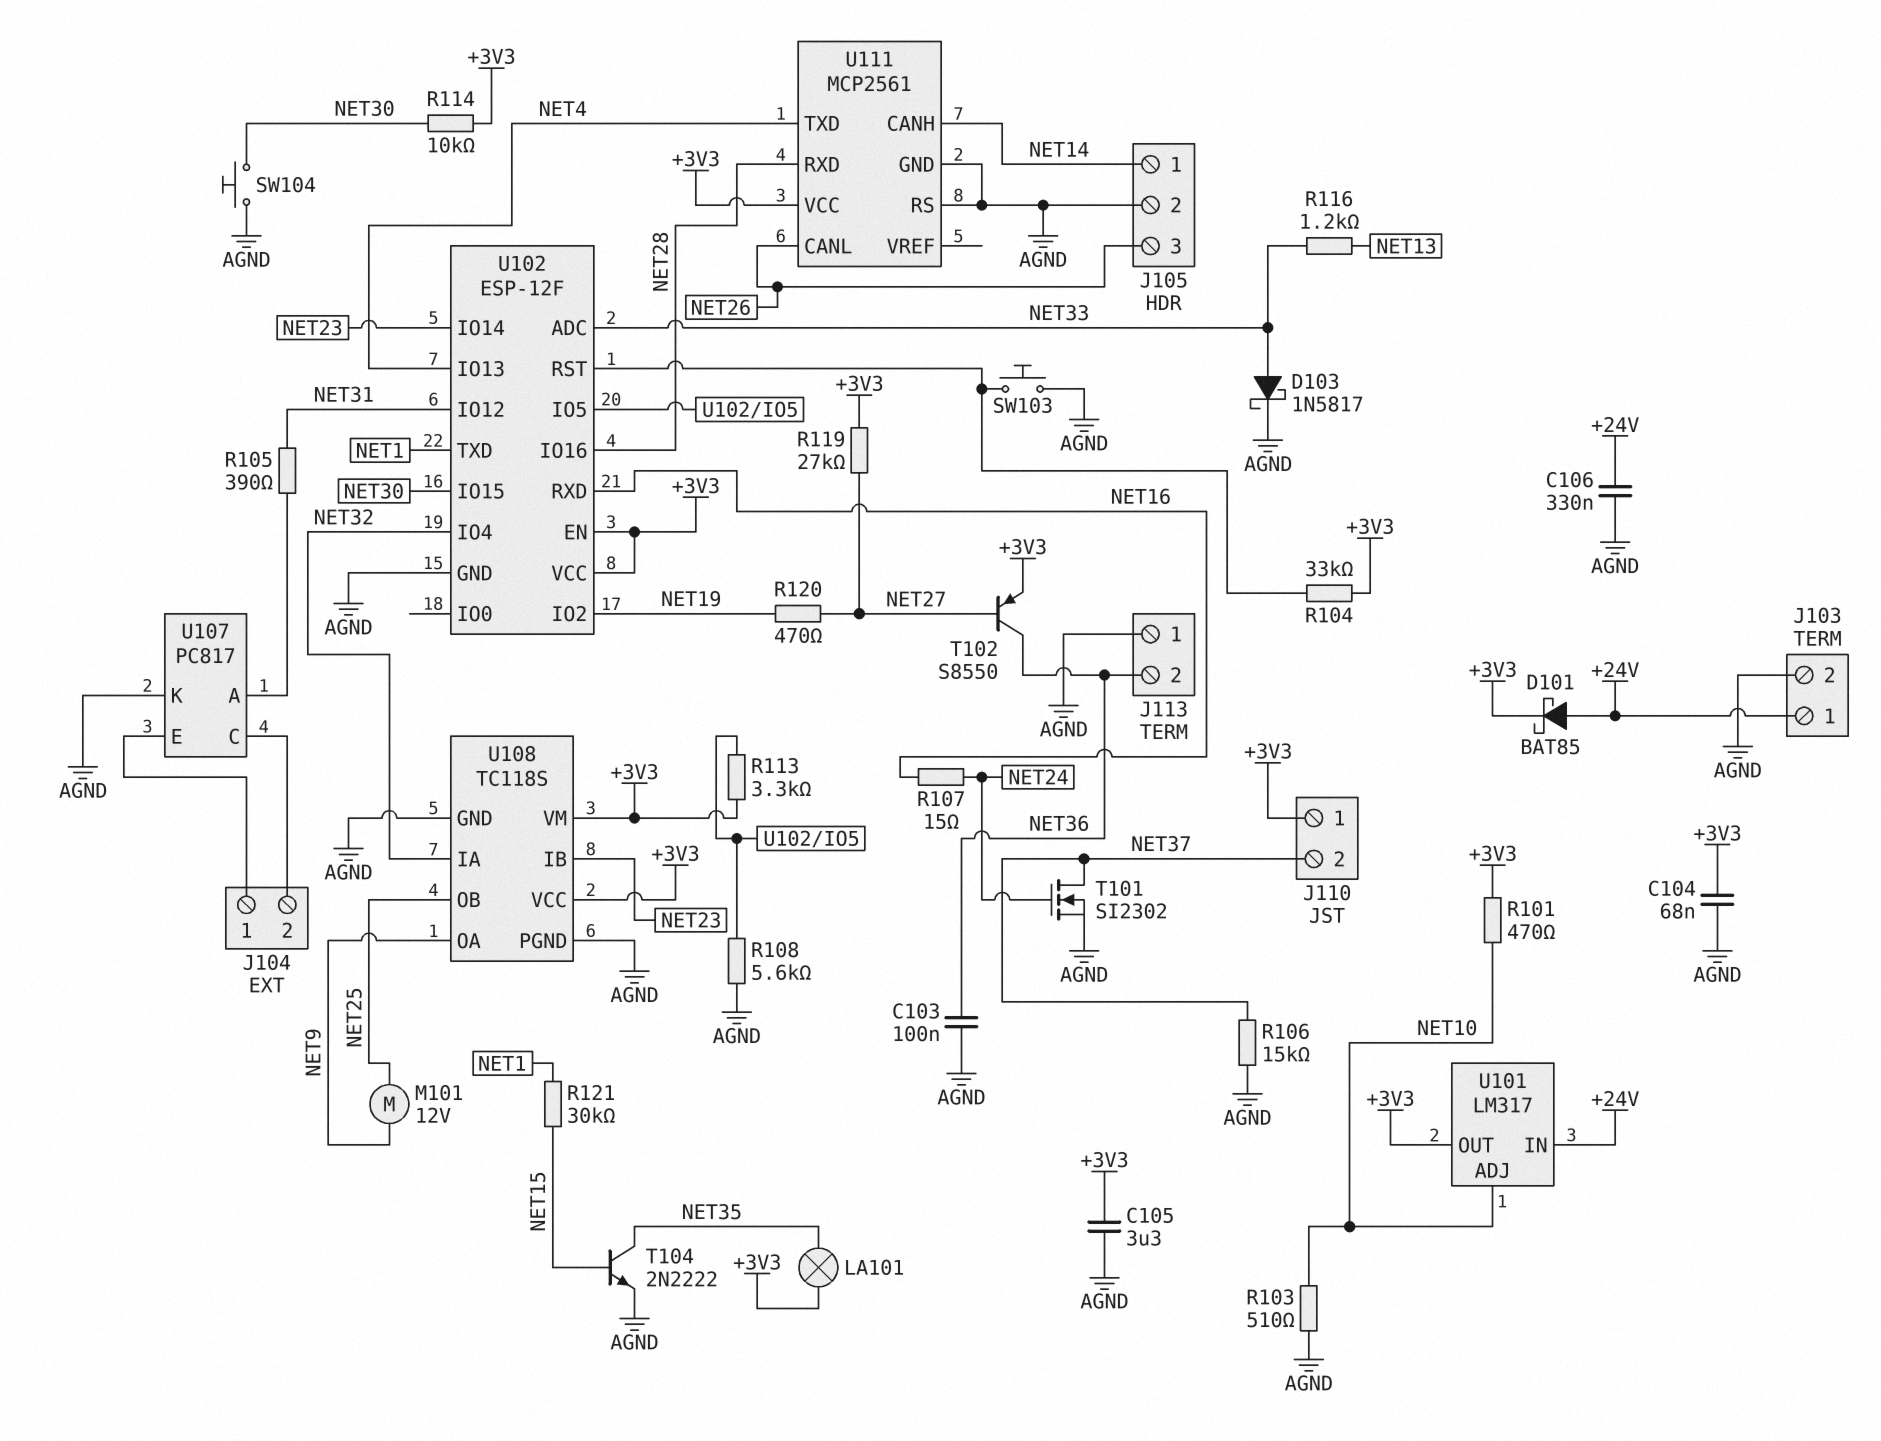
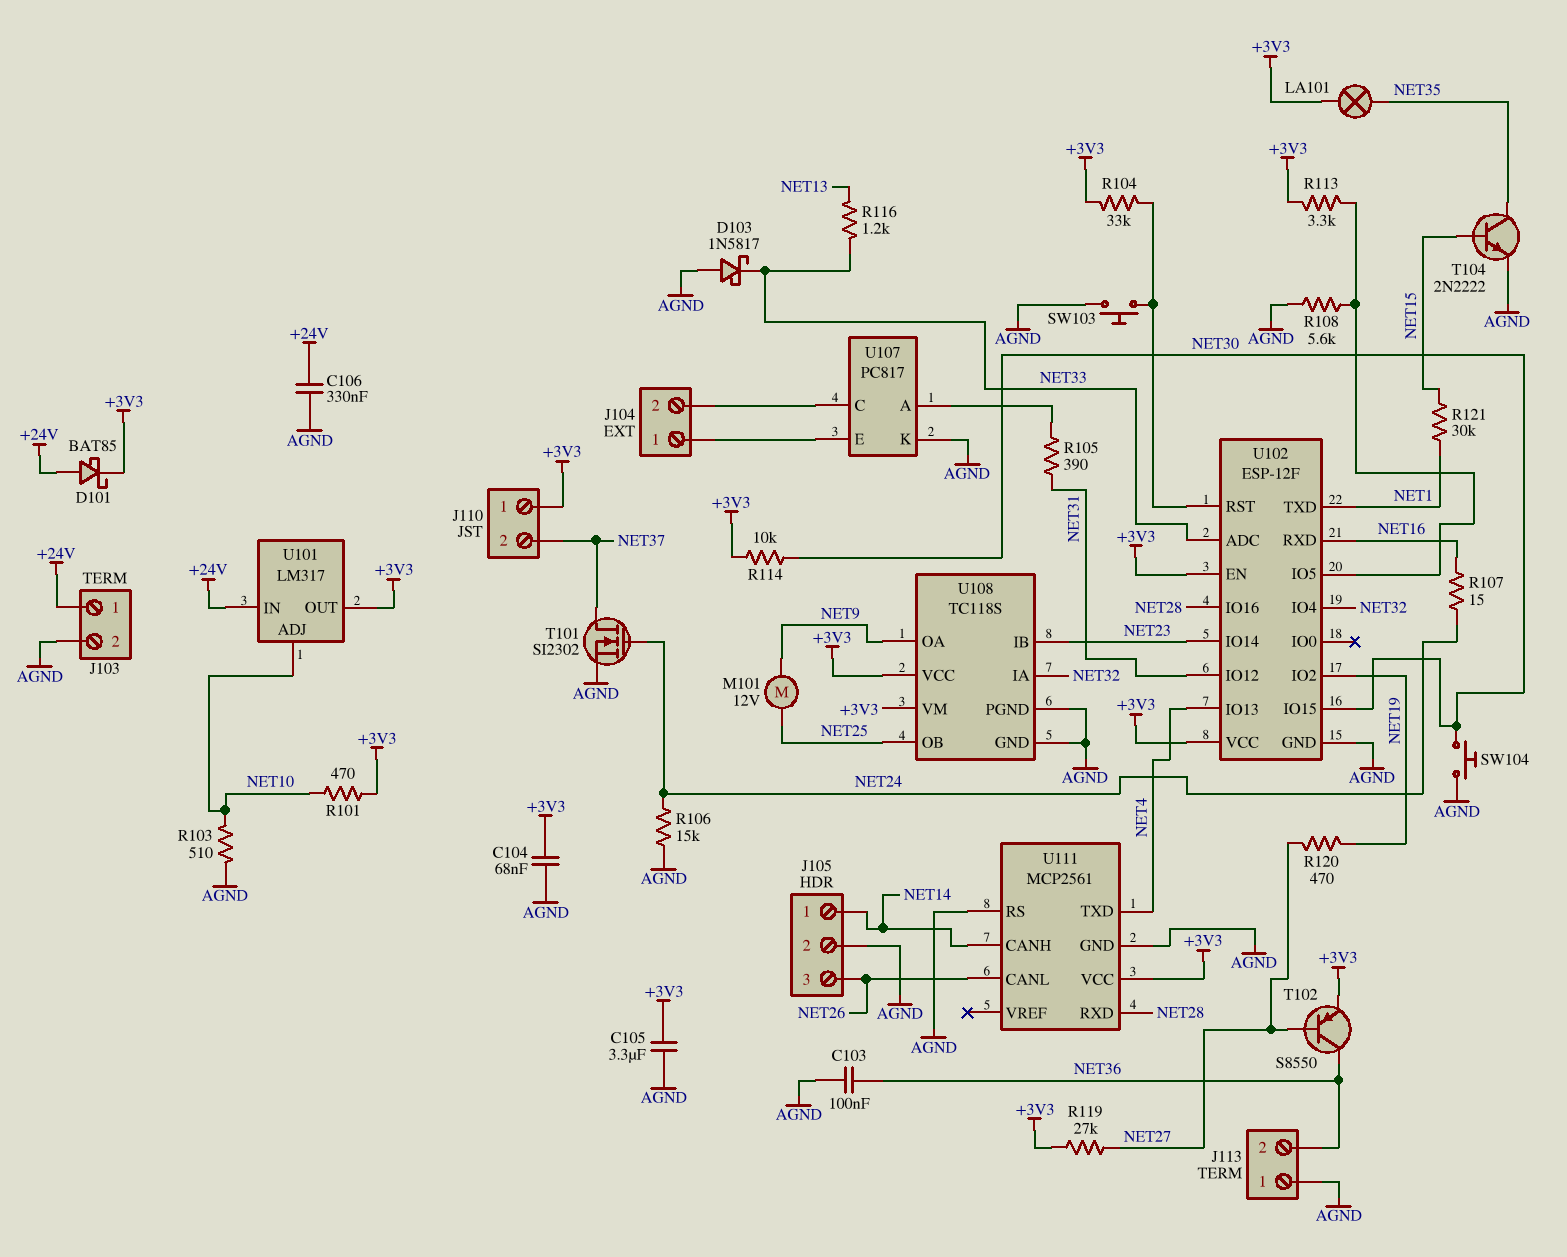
D103: schottky 1N5817 (A NET33, K AGND) -> schottky 1N5817 (A AGND, K NET33)
R106: 15k (AGND, NET37) -> 15k (AGND, NET24)

